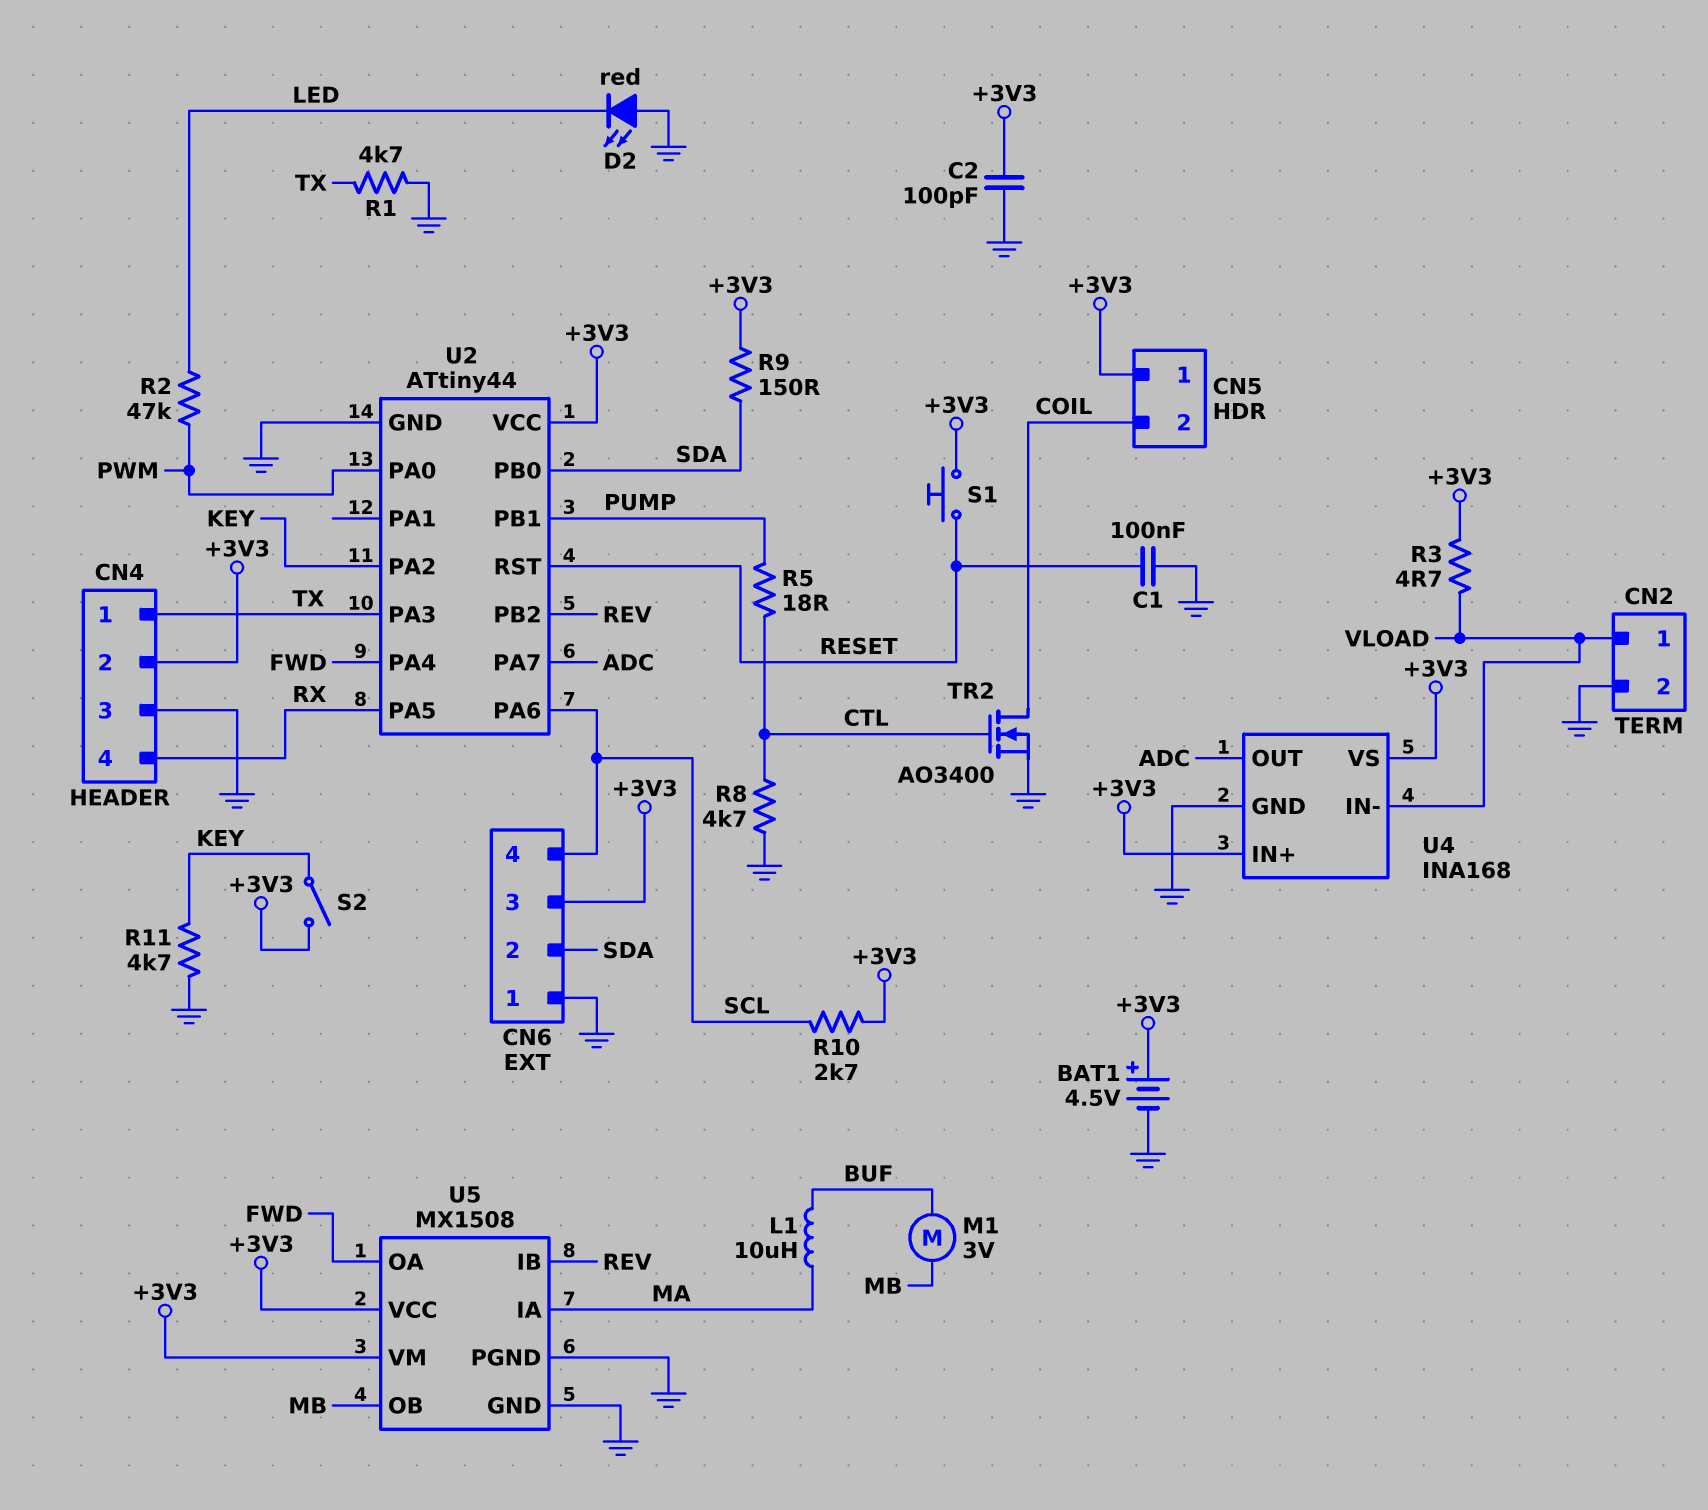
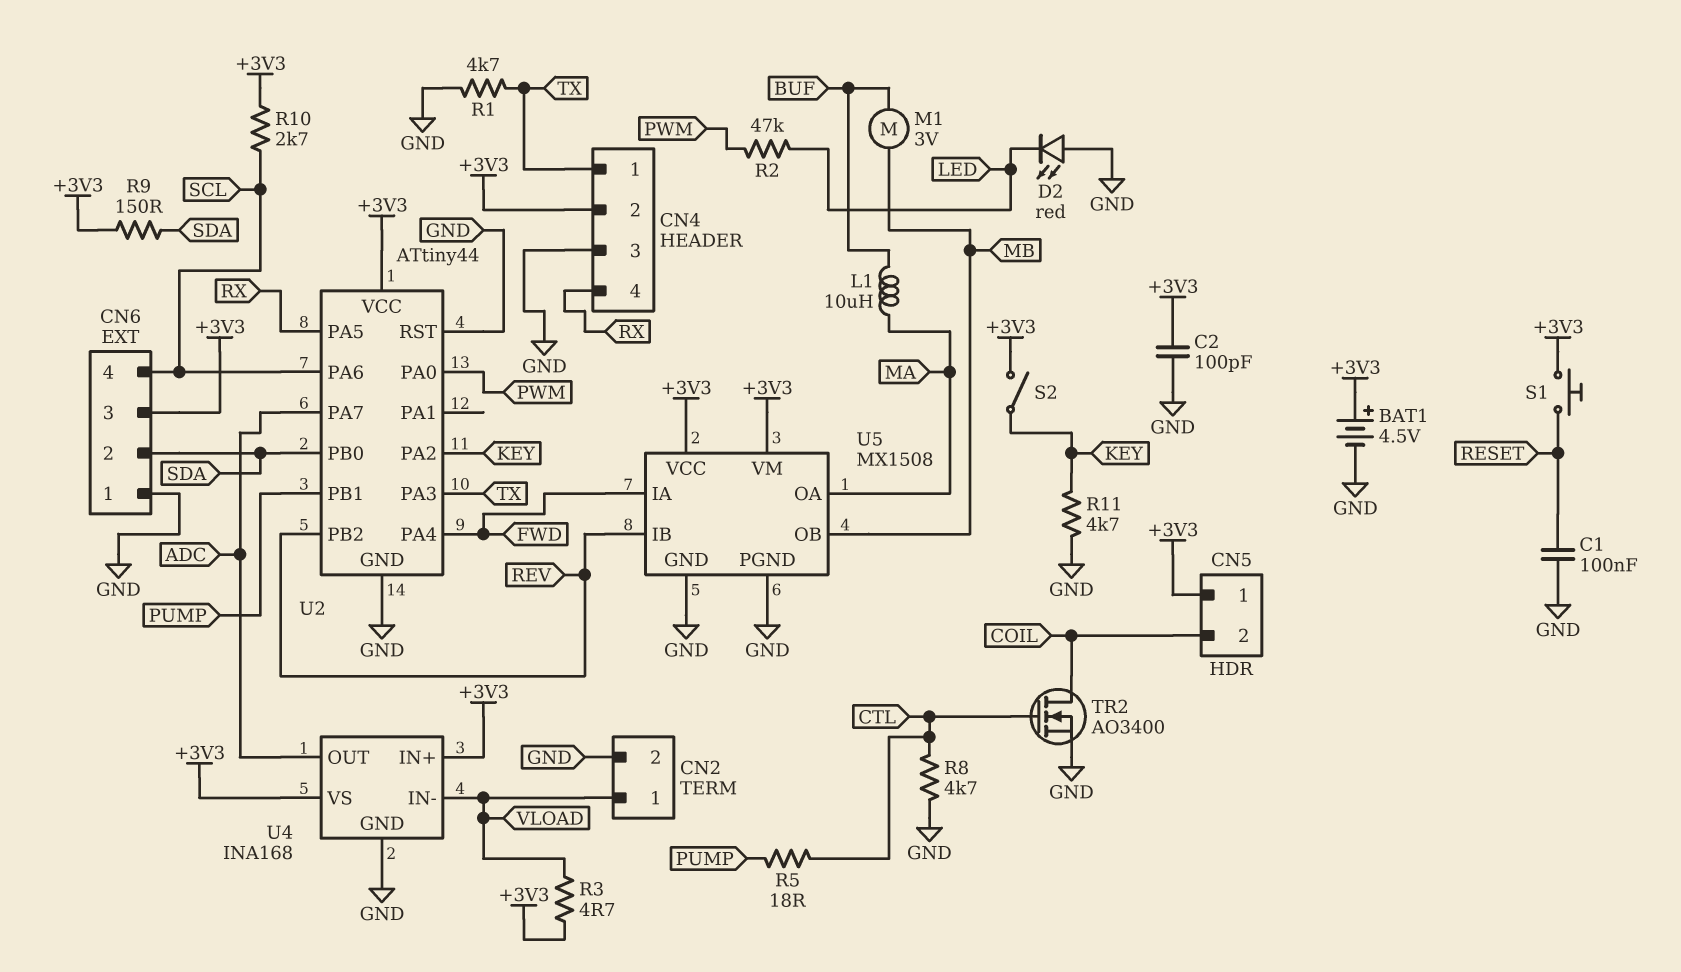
U2 pin RST: RESET -> GND
U5 pin IA: MA -> FWD
U5 pin OA: FWD -> MA

